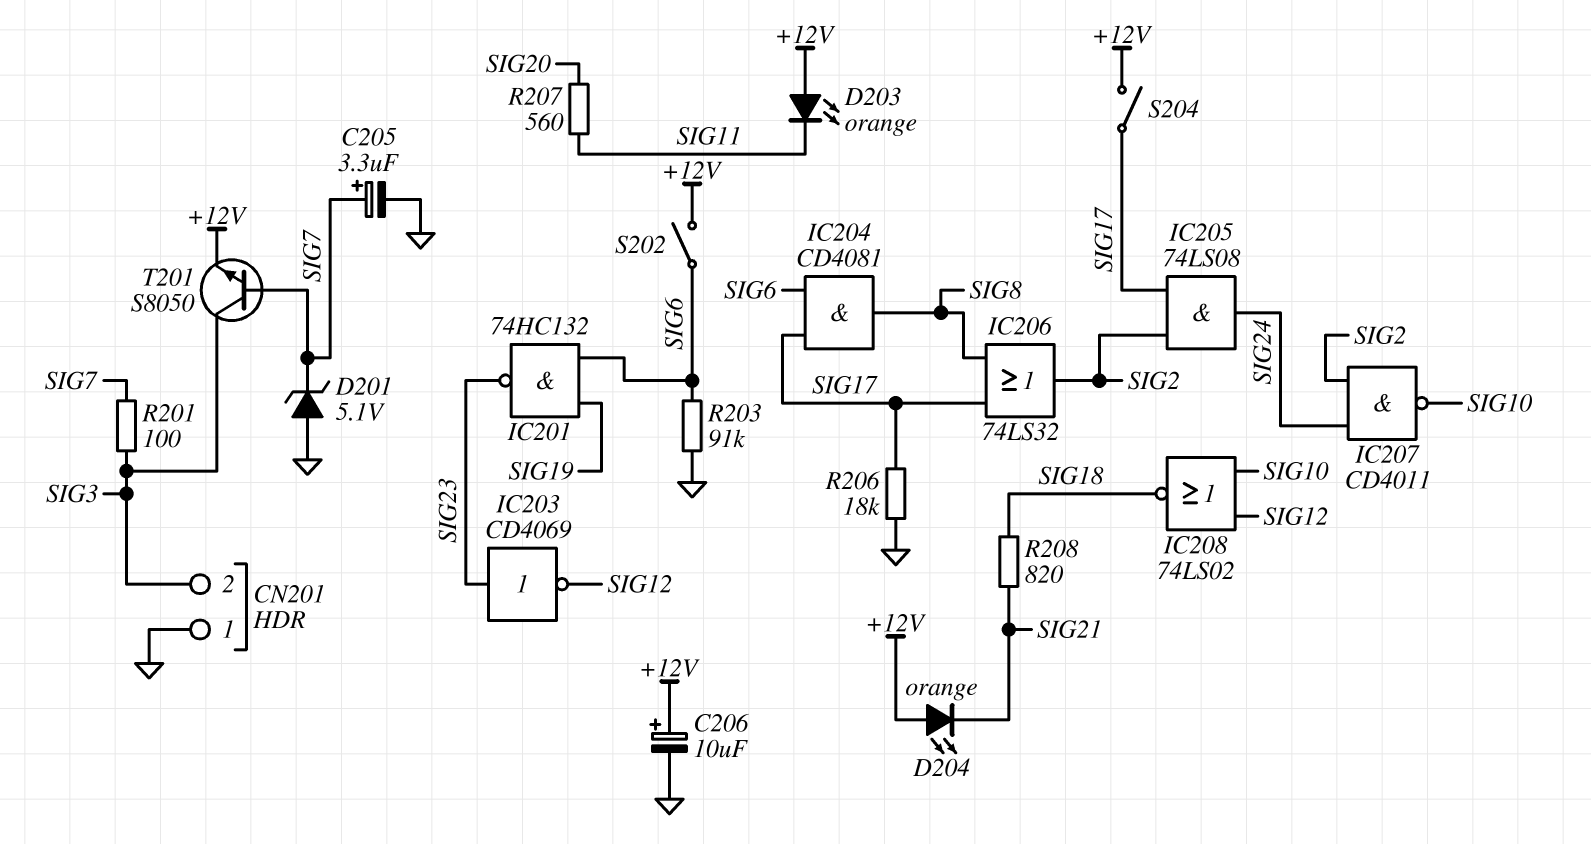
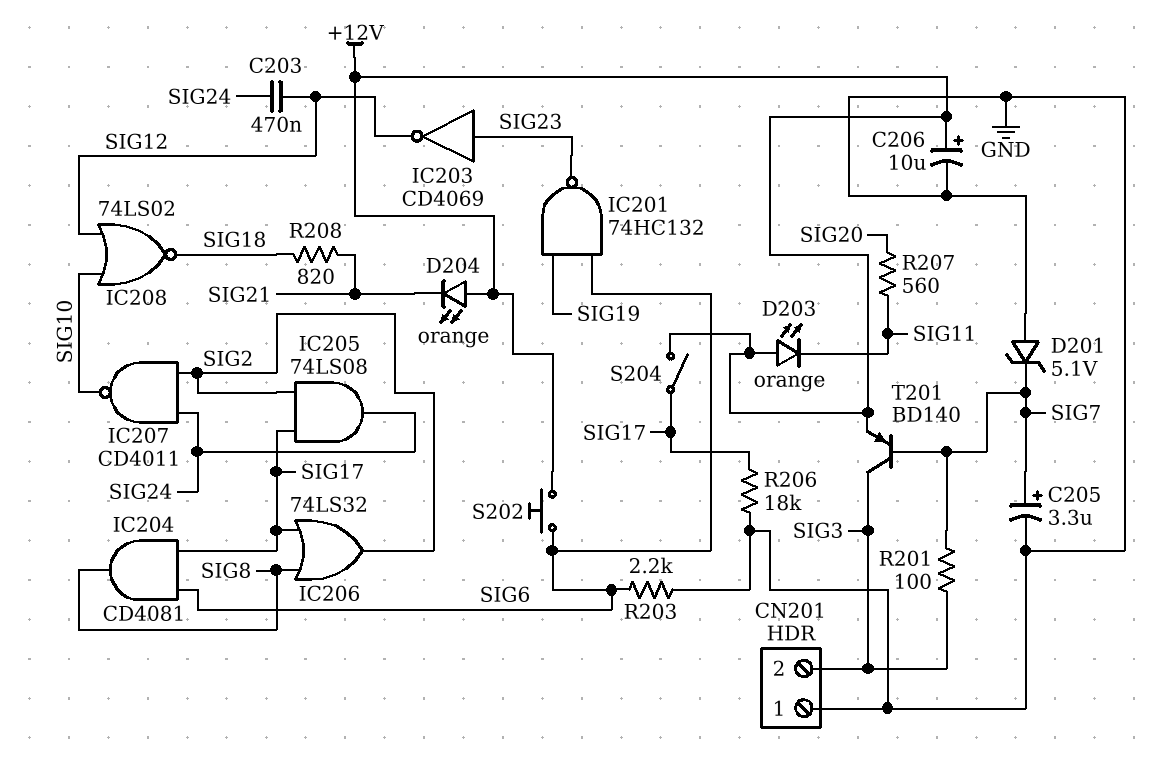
C203: none -> 470nF (SIG12, SIG24)
R203: 91k (GND, SIG6) -> 2.2k (GND, SIG6)
S202: switch (+12V, SIG6) -> button (+12V, SIG6)
T201: NPN S8050 (B SIG7, C SIG3, E +12V) -> PNP BD140 (B SIG7, C SIG3, E +12V)

